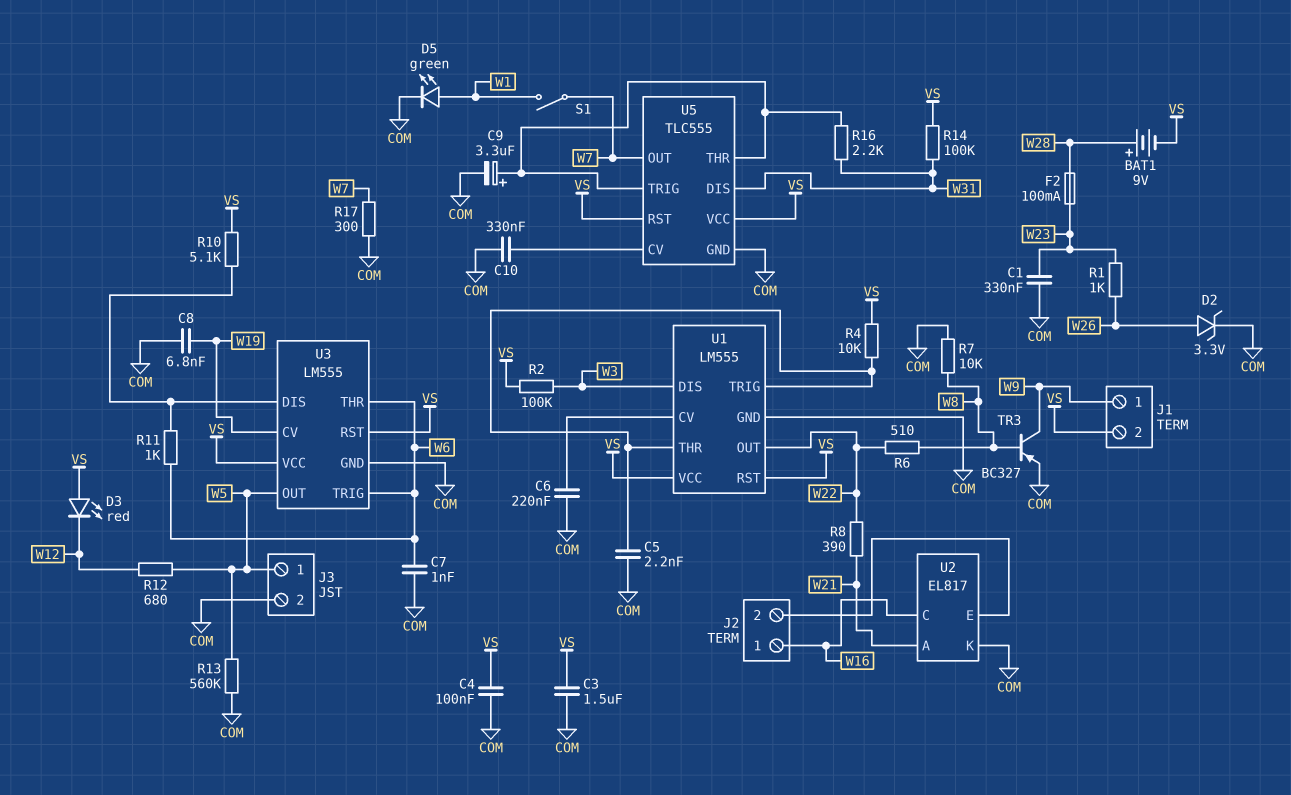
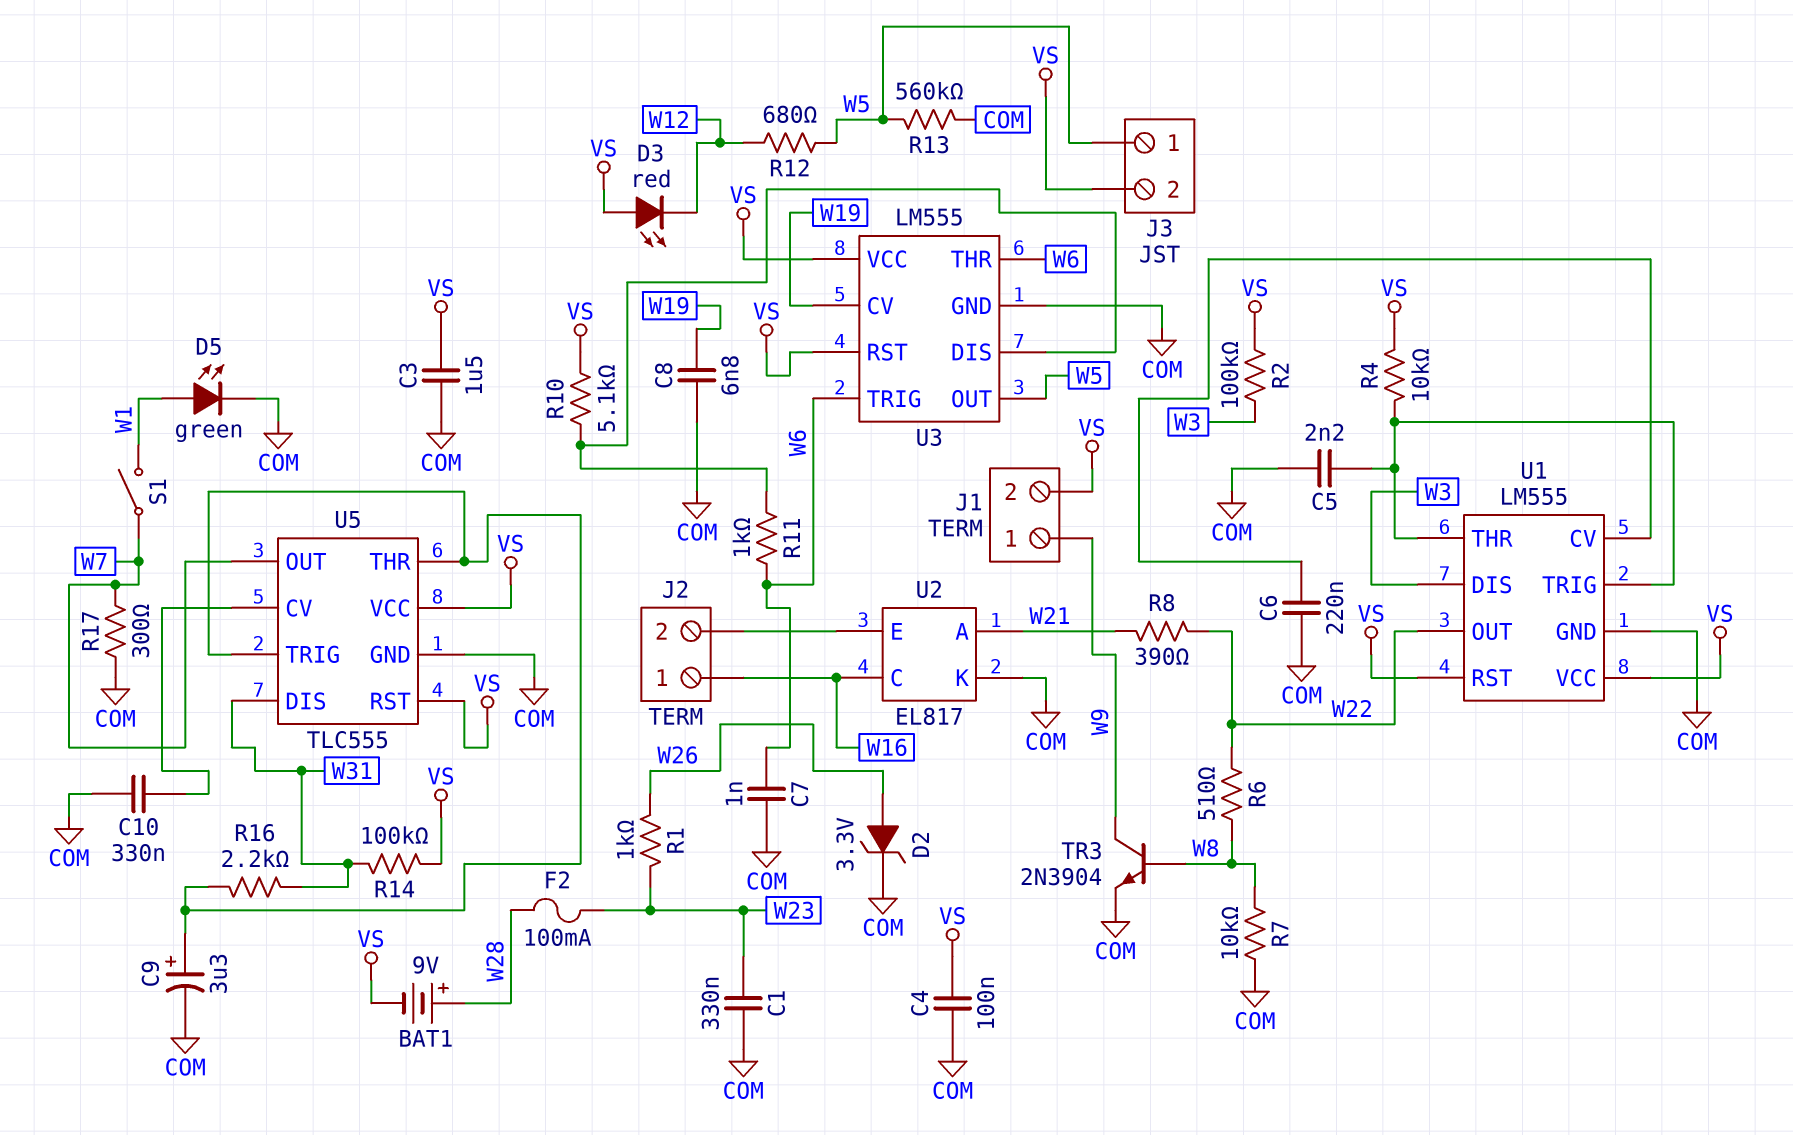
J3 pin 2: COM -> VS
TR3: PNP BC327 (B W8, C W9, E COM) -> NPN 2N3904 (B W8, C W9, E COM)

